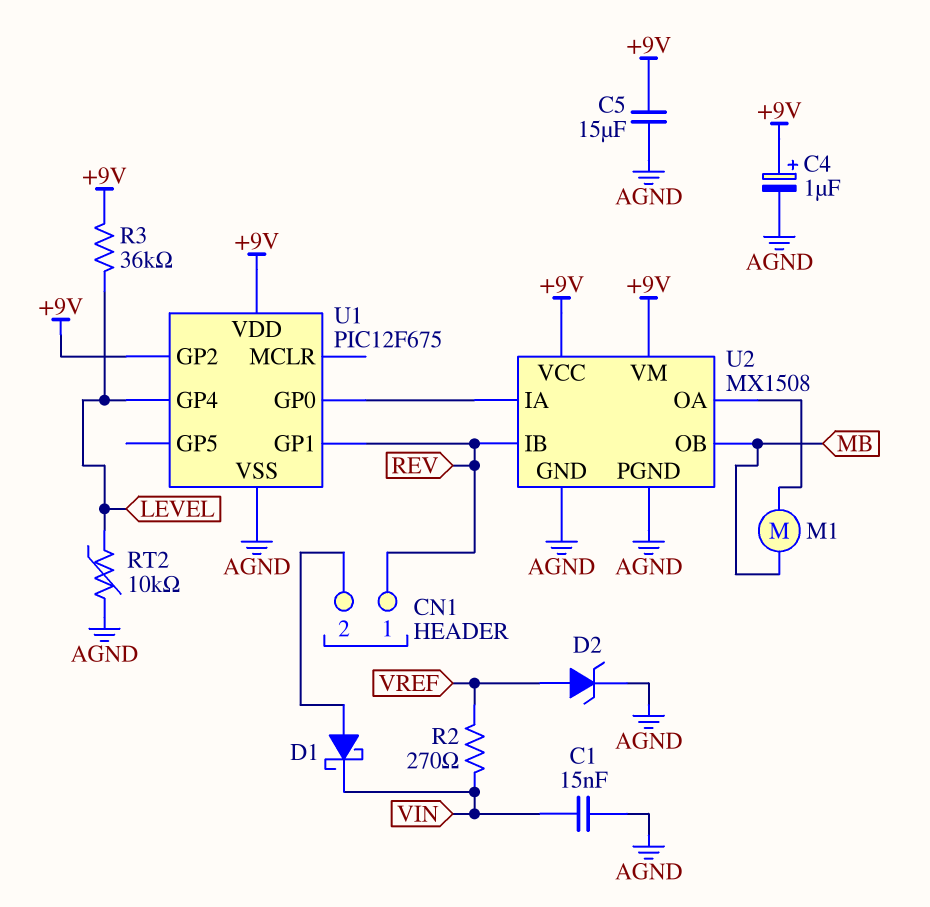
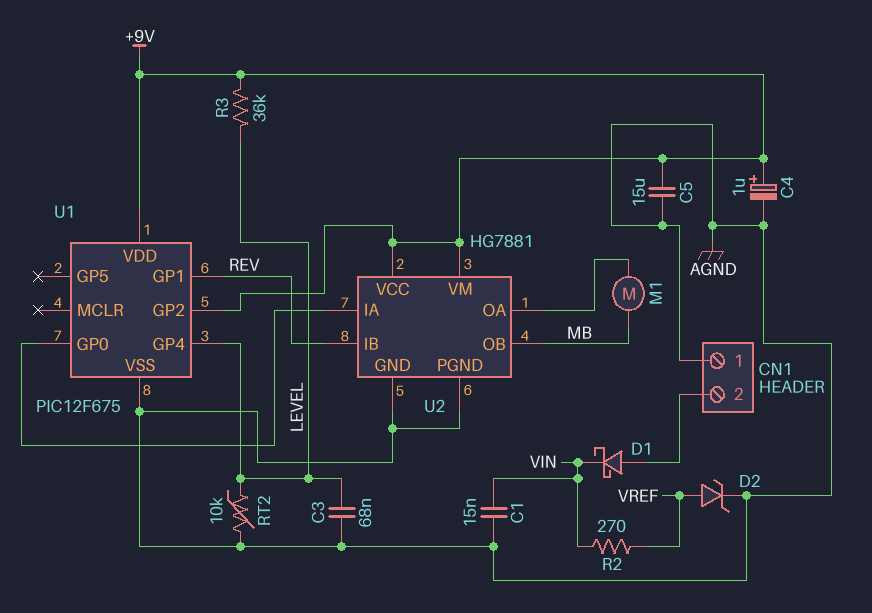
C3: none -> 68nF (AGND, LEVEL)
CN1 pin 1: REV -> AGND
U2: MX1508 -> HG7881

